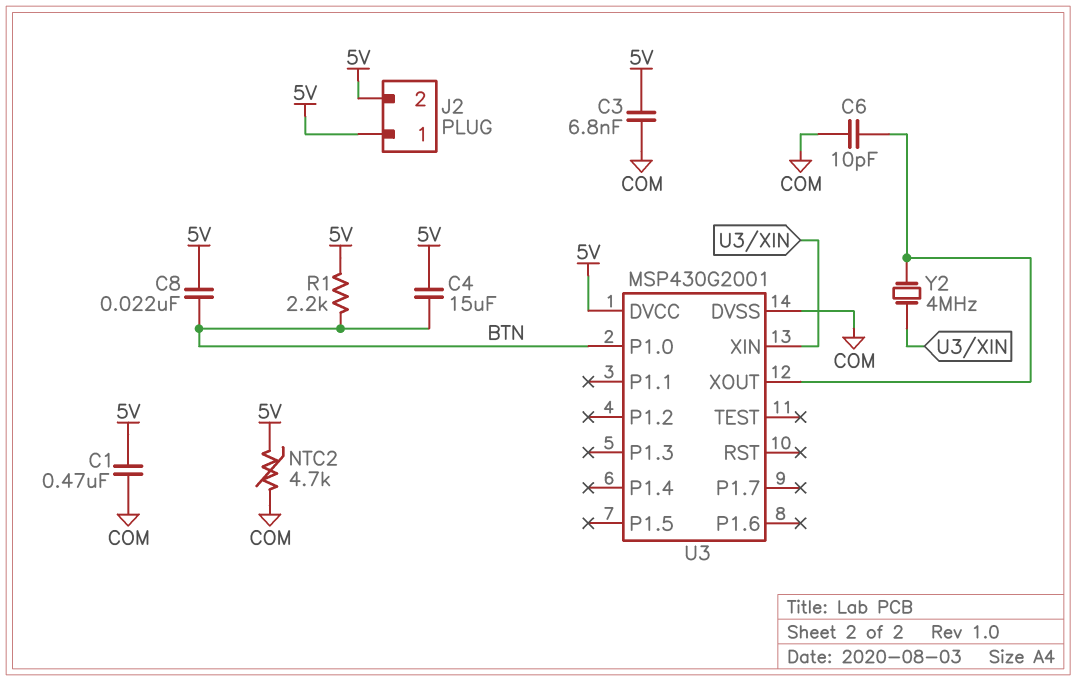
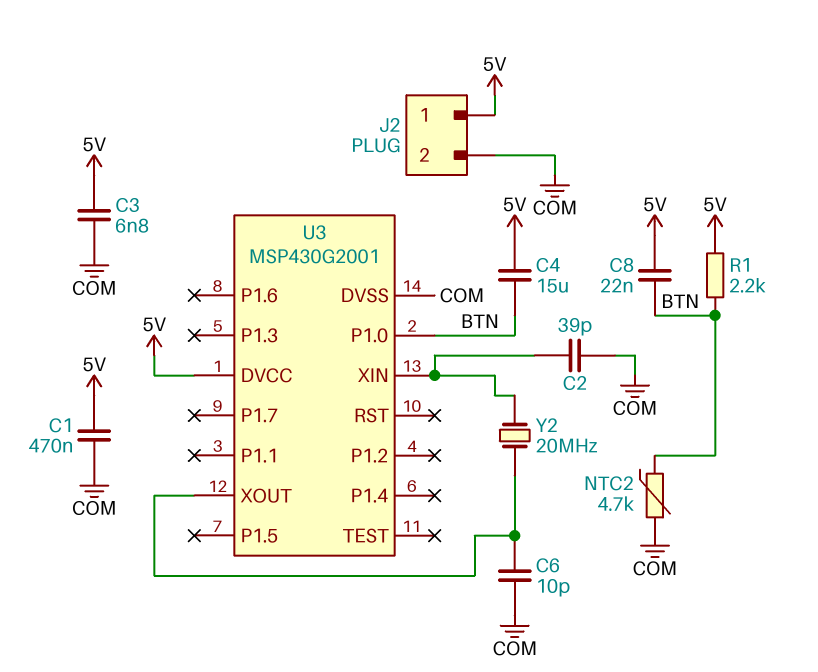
C2: none -> 39pF (COM, U3/XIN)
J2 pin 2: 5V -> COM
NTC2: 4.7k (5V, COM) -> 4.7k (BTN, COM)
Y2: 4MHz (U3/XIN, U3/XOUT) -> 20MHz (U3/XIN, U3/XOUT)

